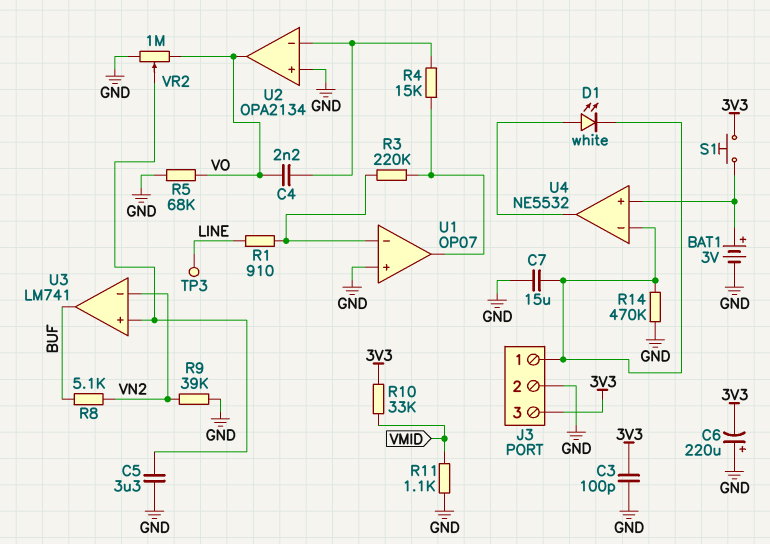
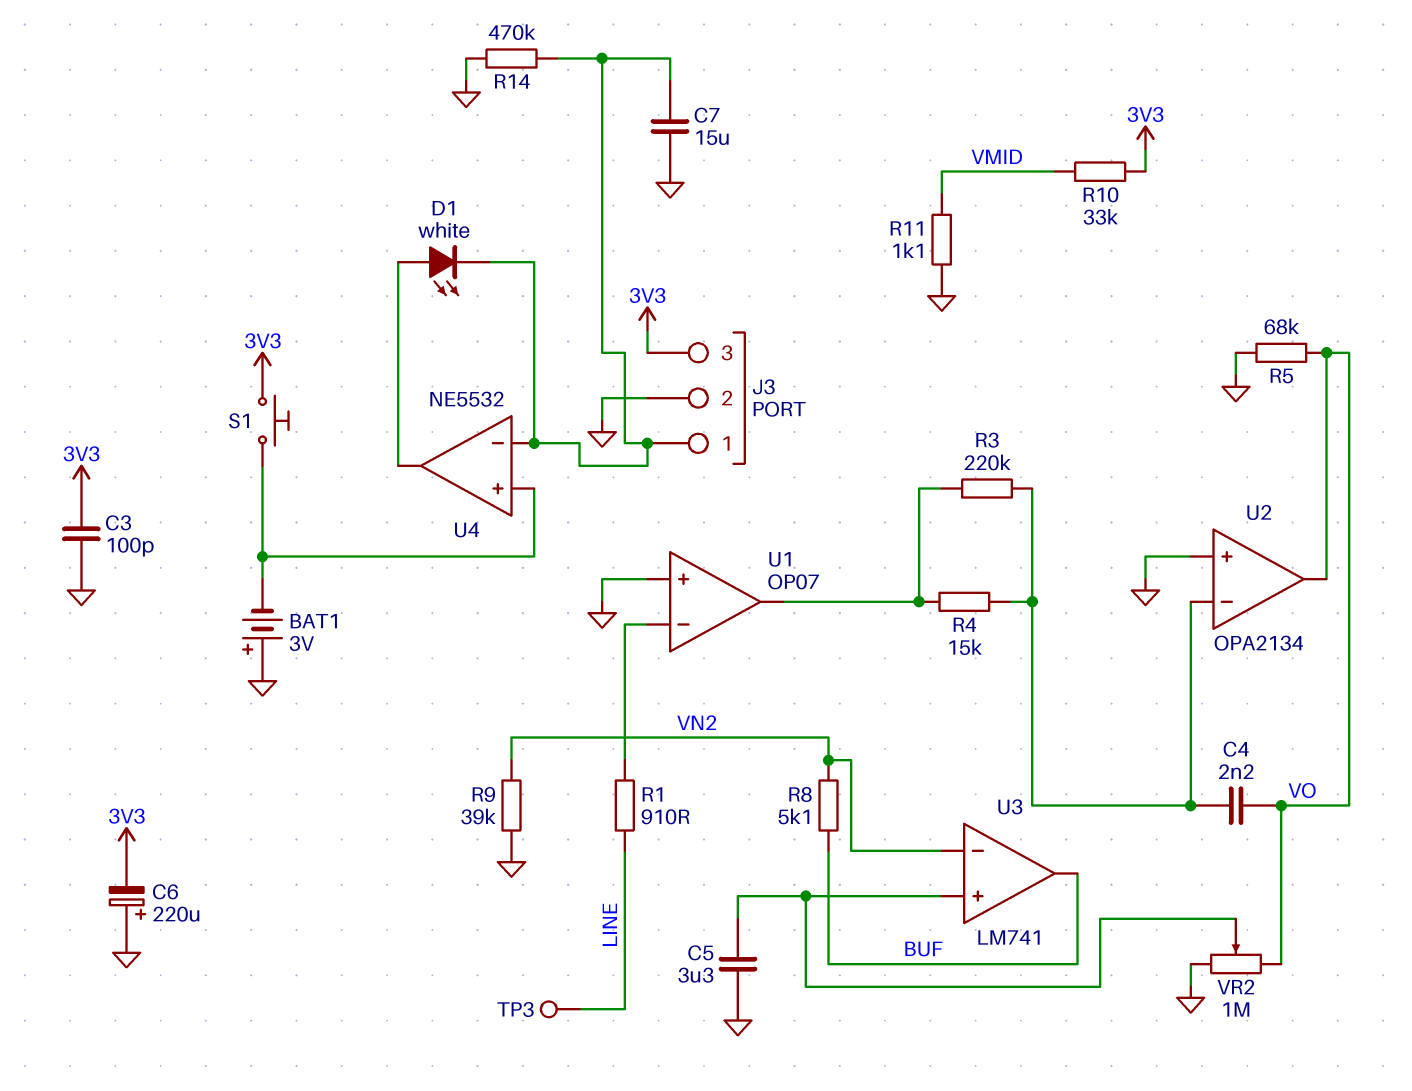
BAT1: 3V (plus U4/in+, minus GND) -> 3V (plus GND, minus U4/in+)
R3: 220k (U1/in-, U1/out) -> 220k (U1/out, U2/in-)

